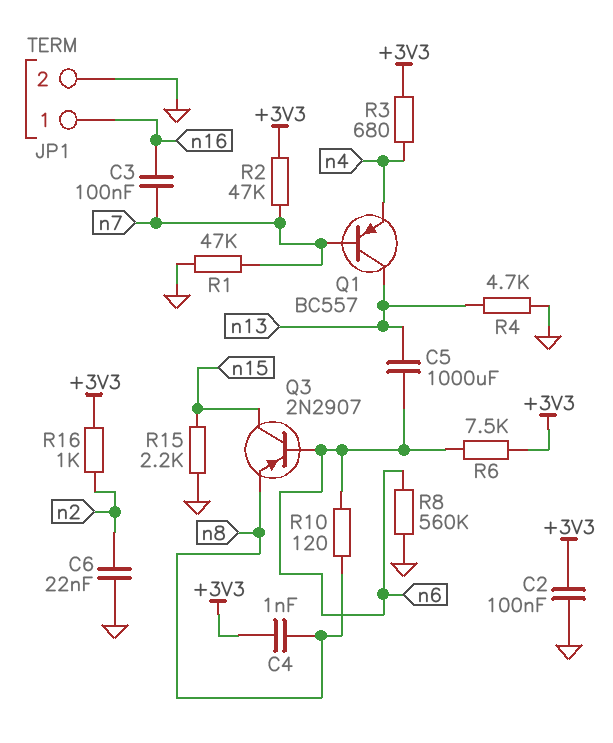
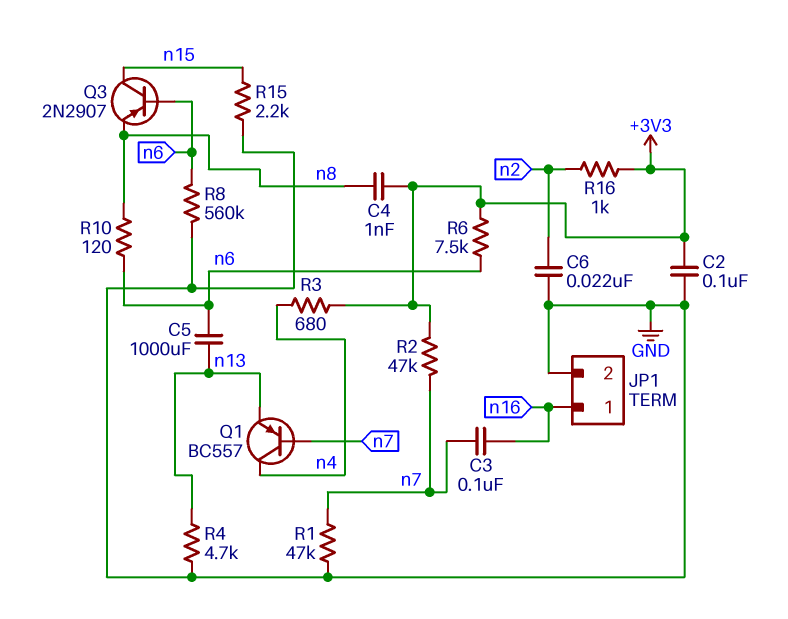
Q1: PNP BC557 (B n7, C n13, E n4) -> PNP BC557 (B n7, C n4, E n13)

